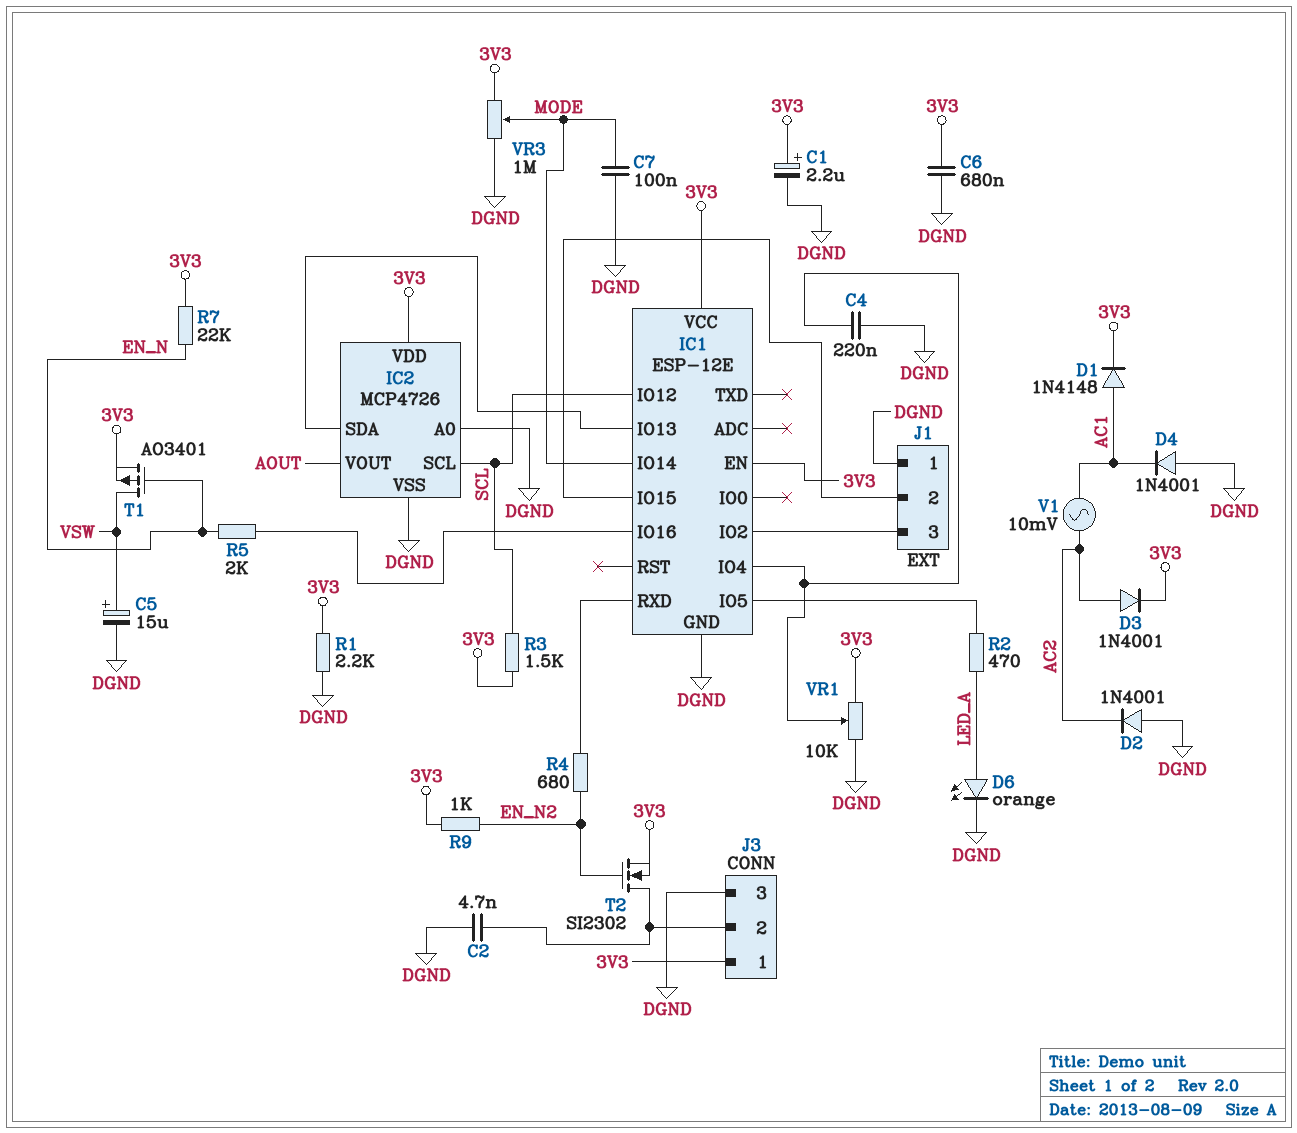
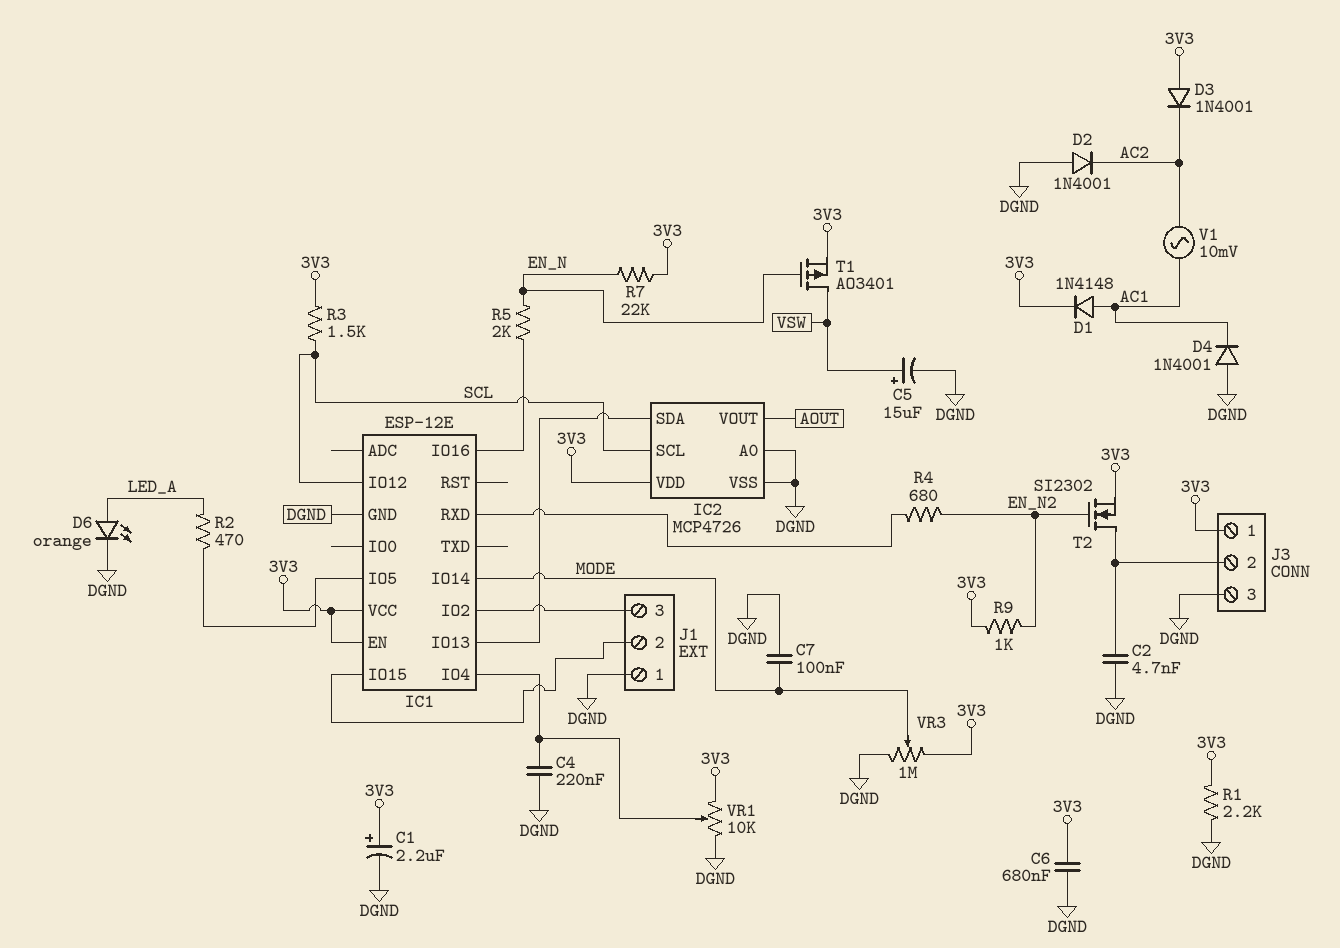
D3: diode 1N4001 (A AC2, K 3V3) -> diode 1N4001 (A 3V3, K AC2)

